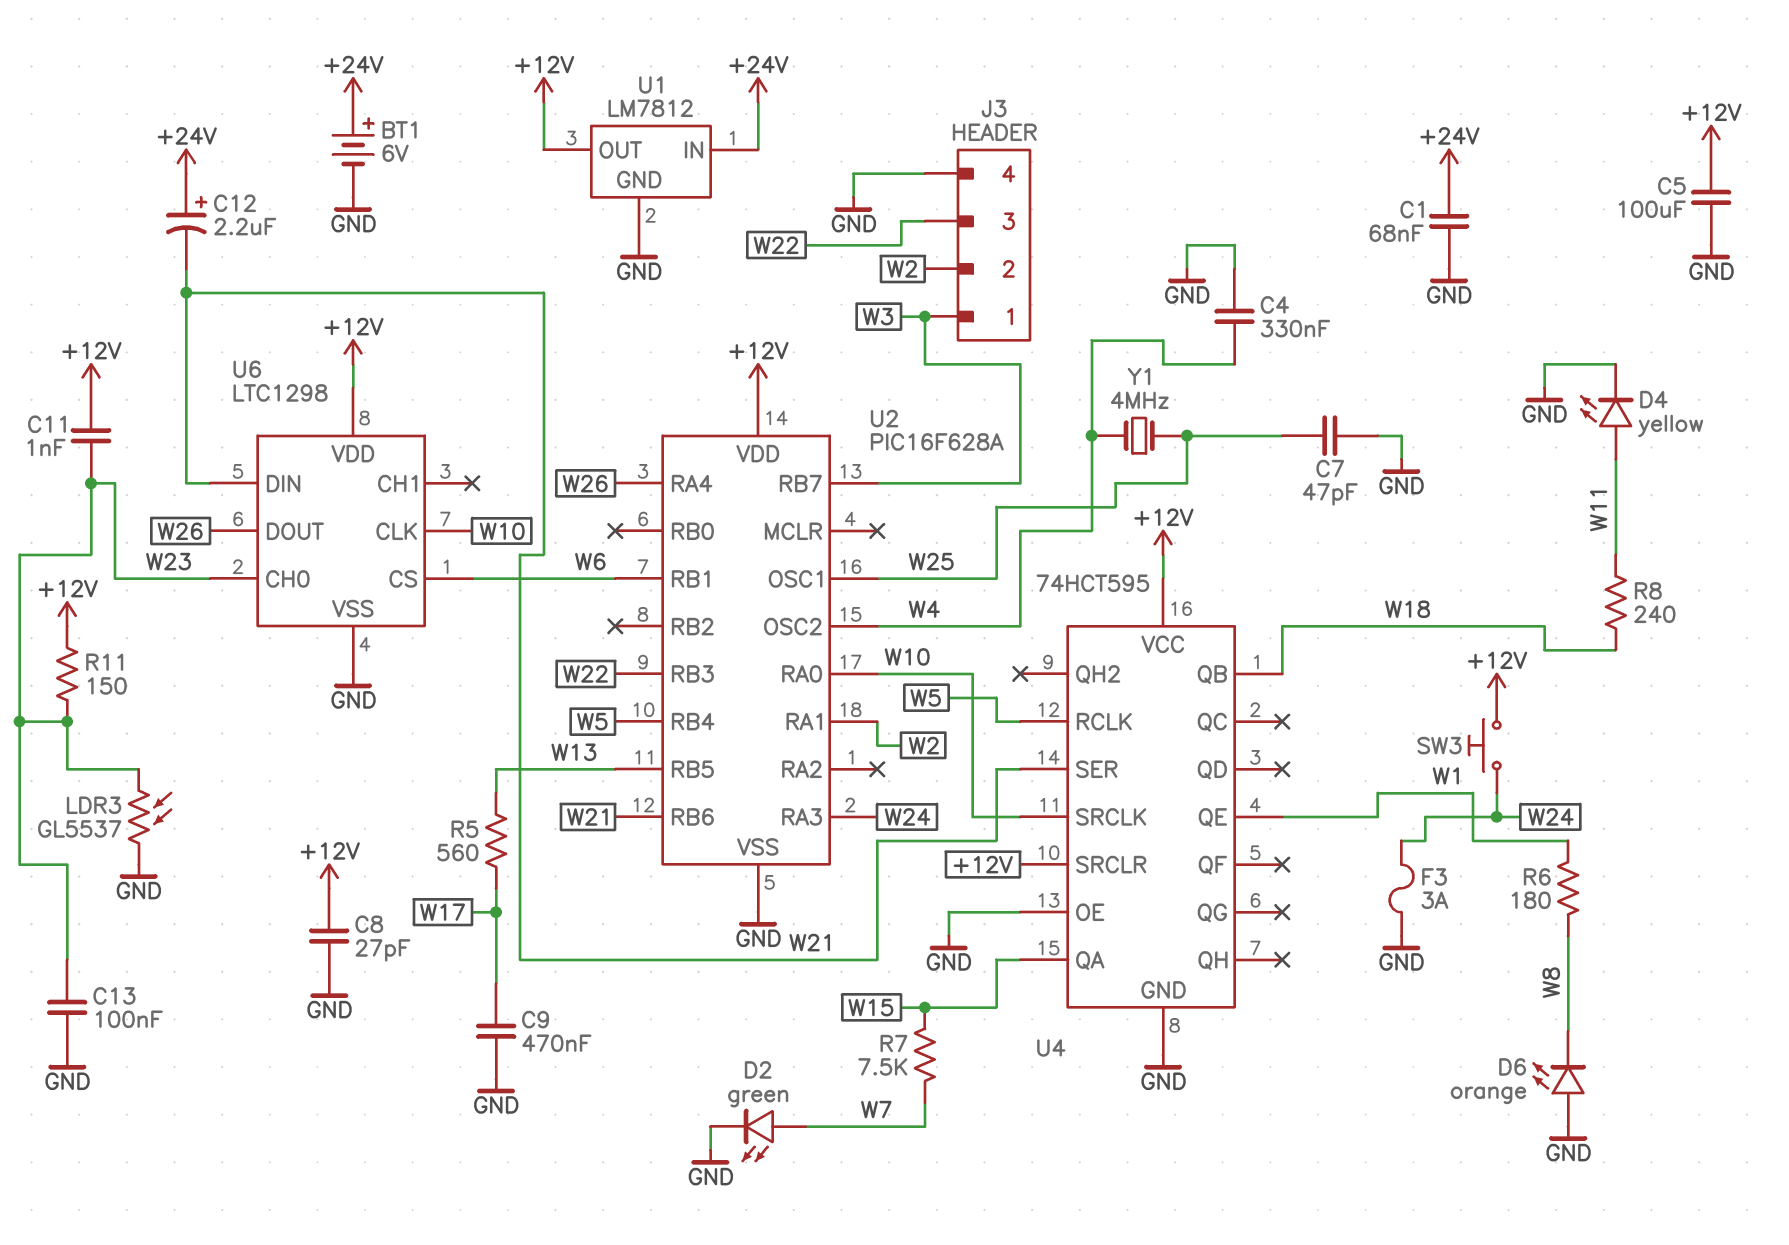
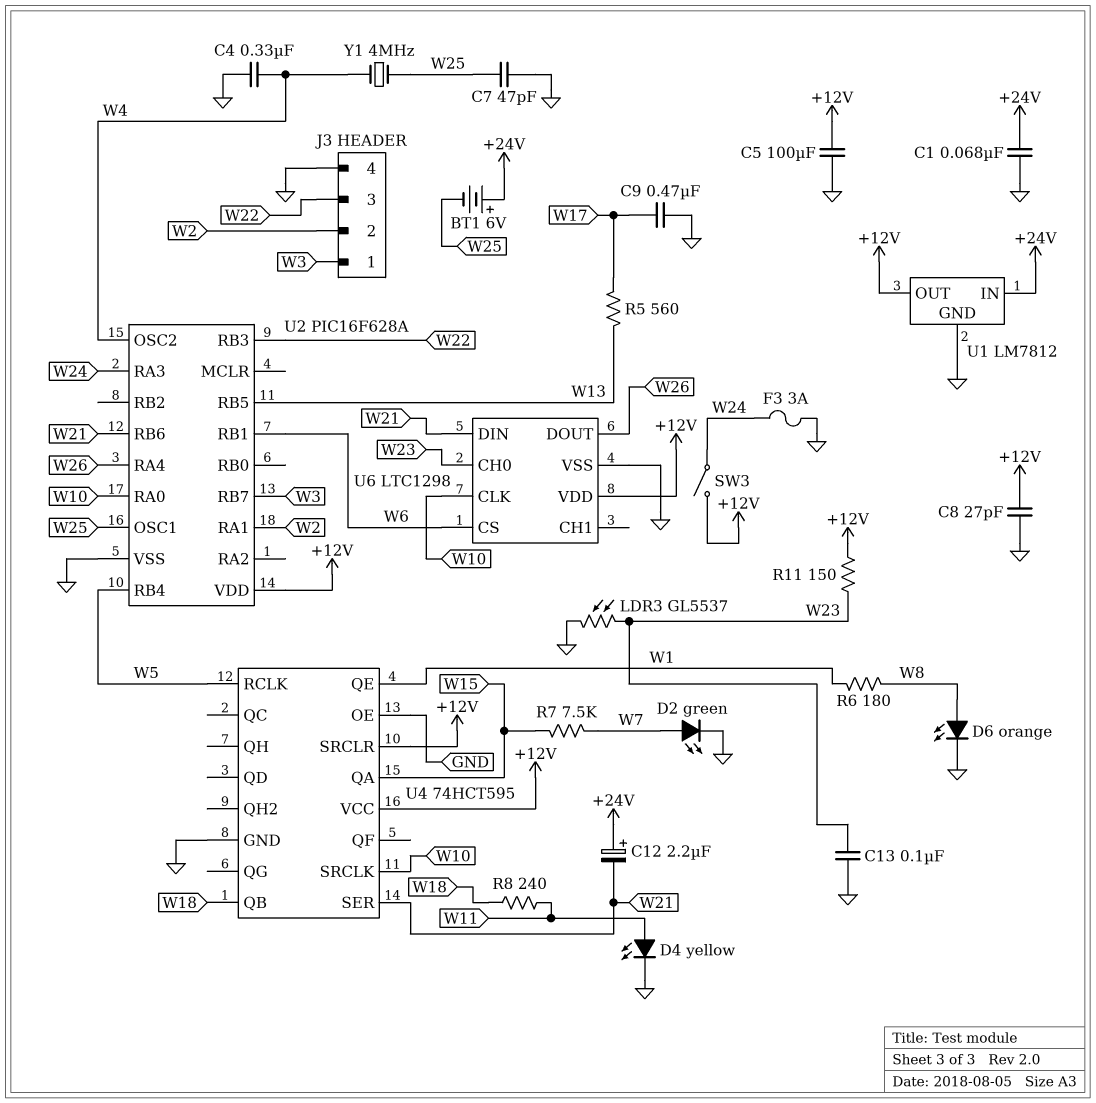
BT1: 6V (plus +24V, minus GND) -> 6V (plus +24V, minus W25)
C11: 1nF (+12V, W23) -> none
D6: LED orange (A GND, K W8) -> LED orange (A W8, K GND)
SW3: button (+12V, W24) -> switch (+12V, W24)

